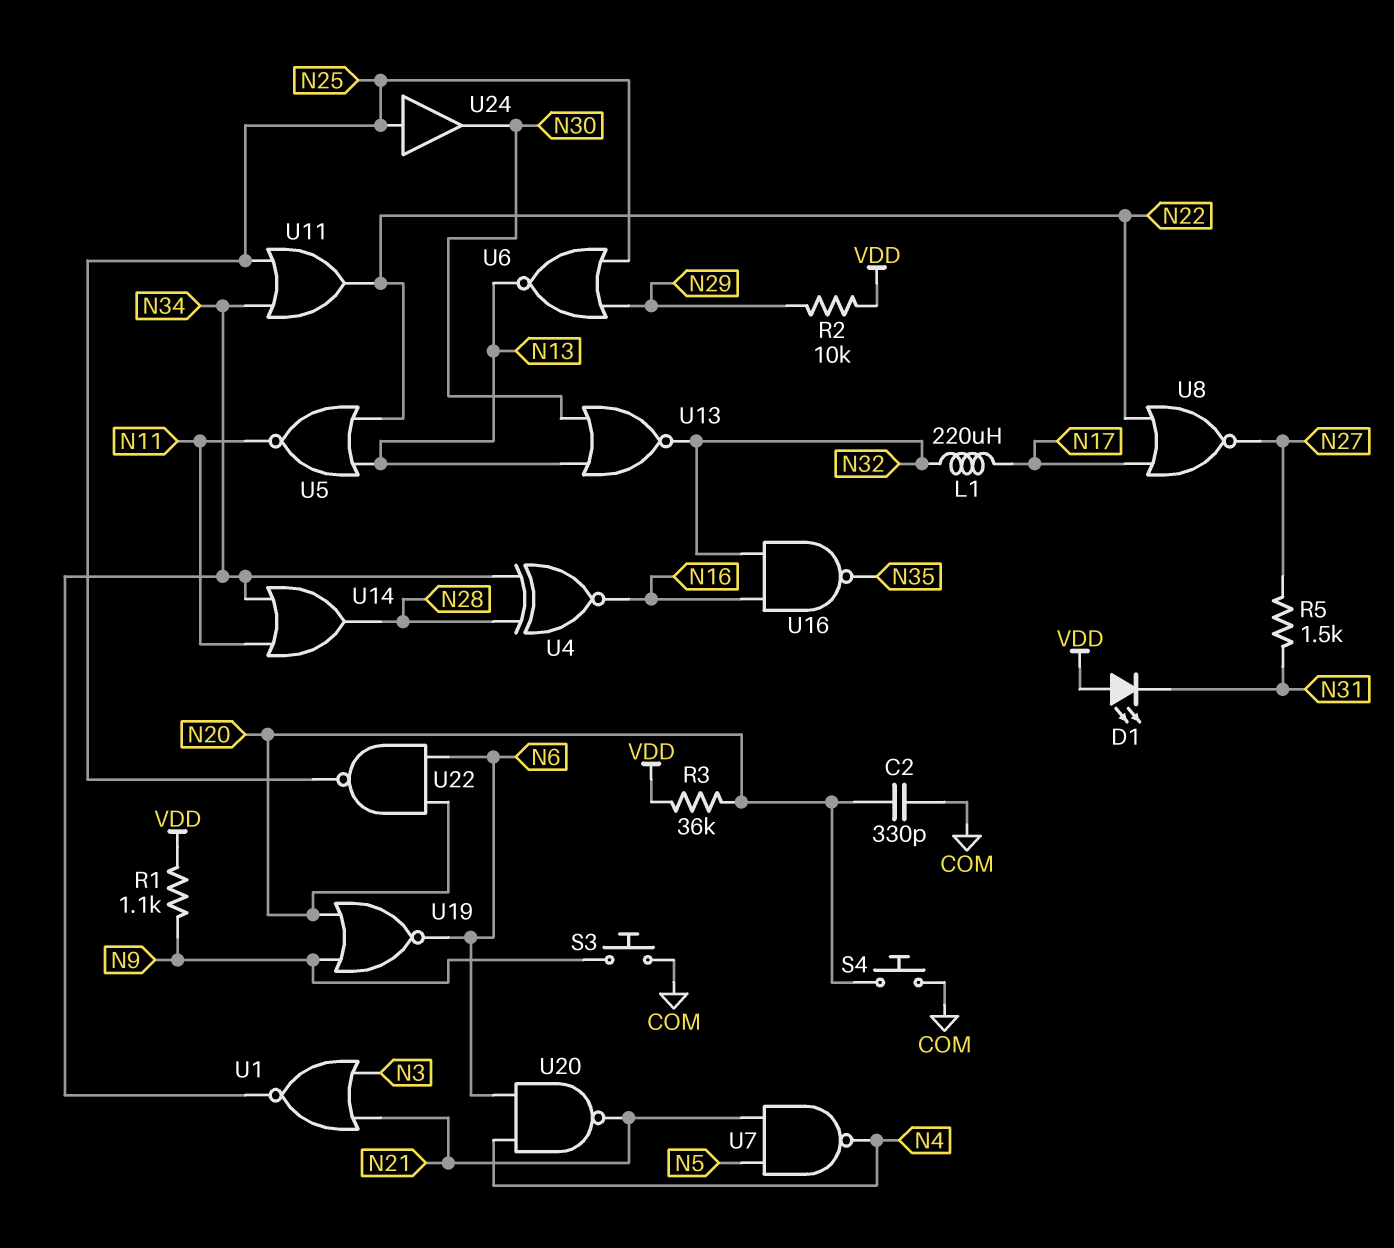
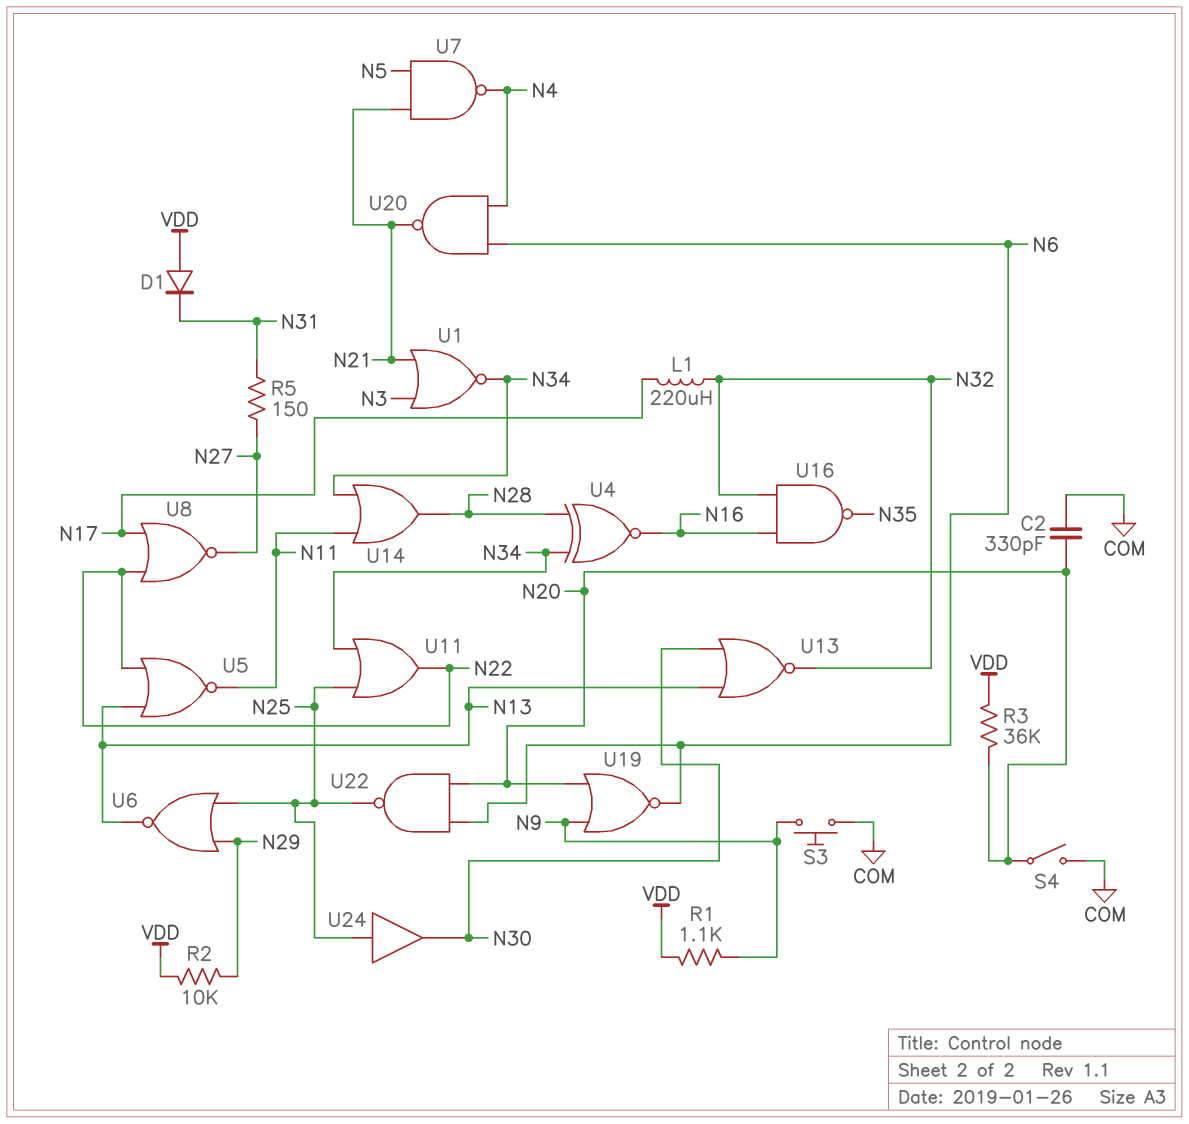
D1: LED (A VDD, K N31) -> diode (A VDD, K N31)
R5: 1.5k (N27, N31) -> 150 (N27, N31)
S4: button (COM, N20) -> switch (COM, N20)

